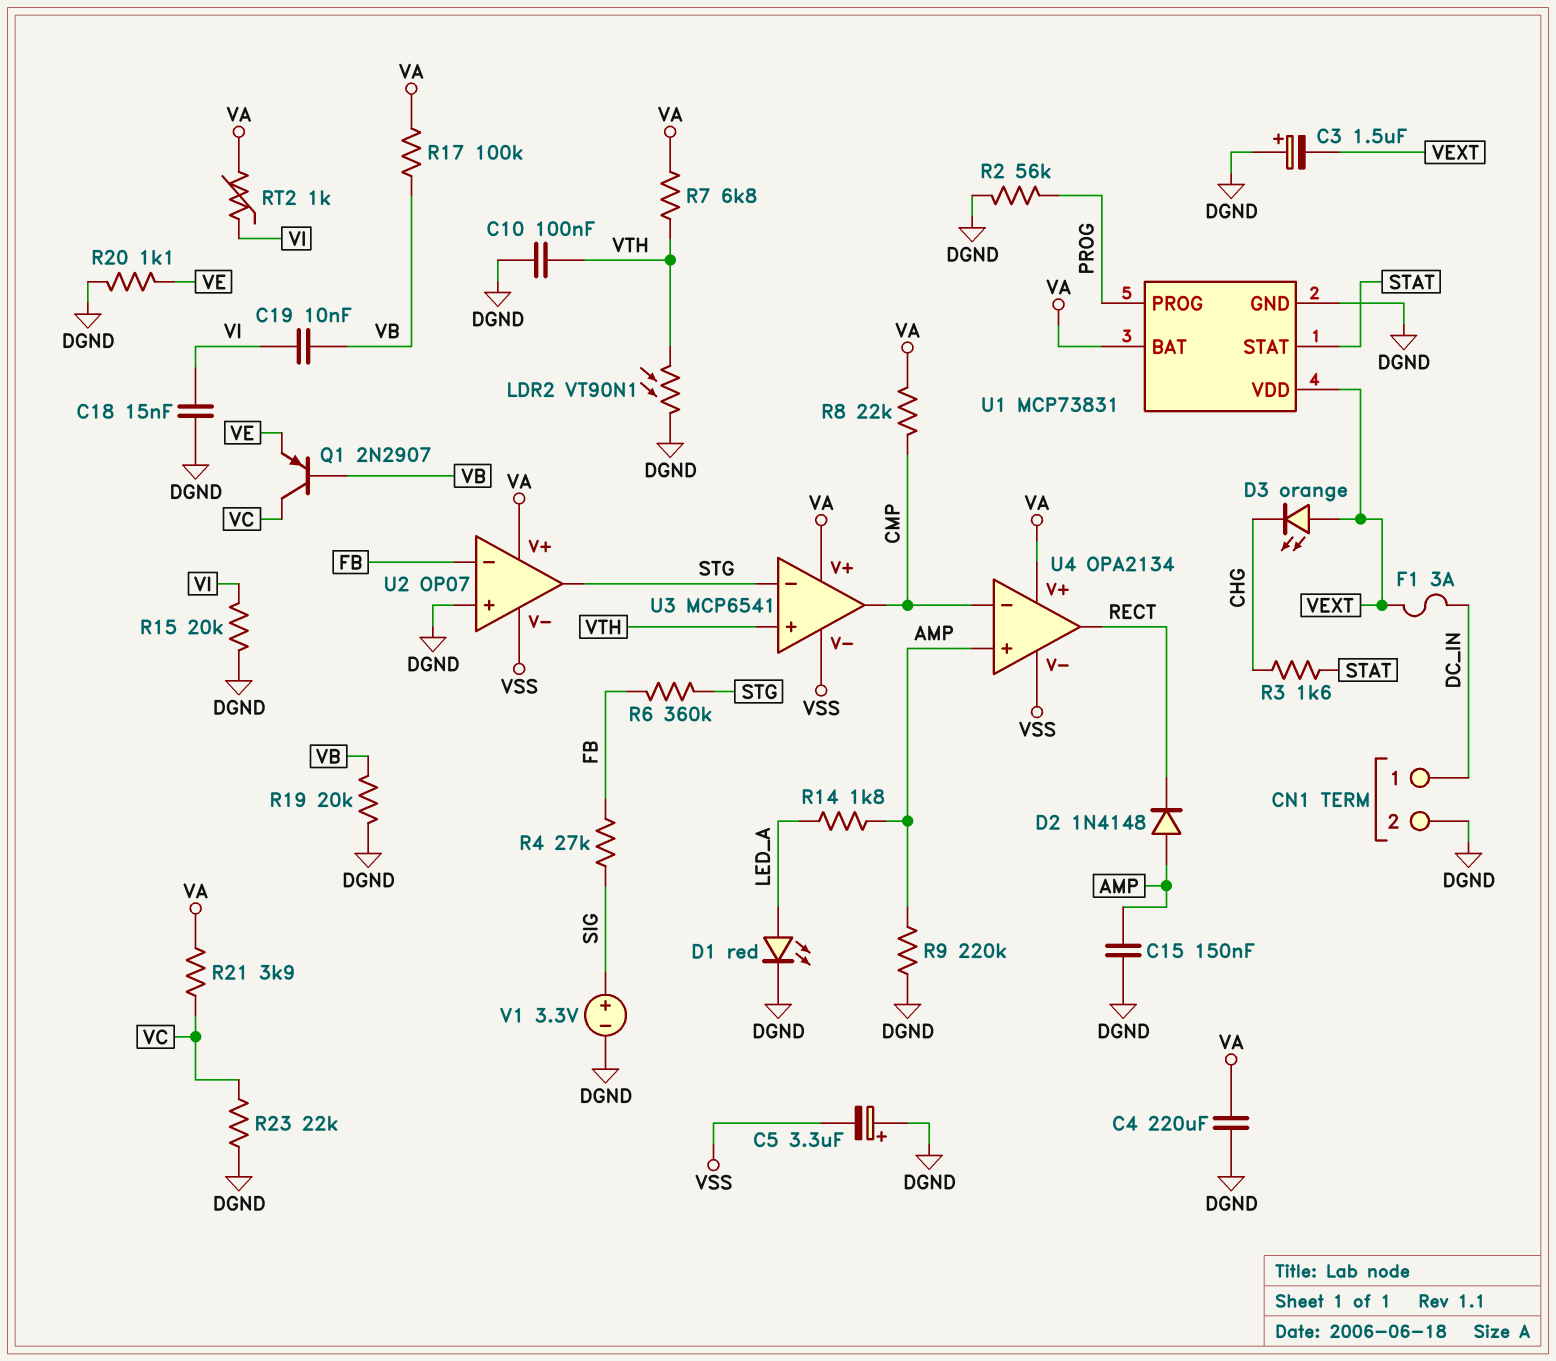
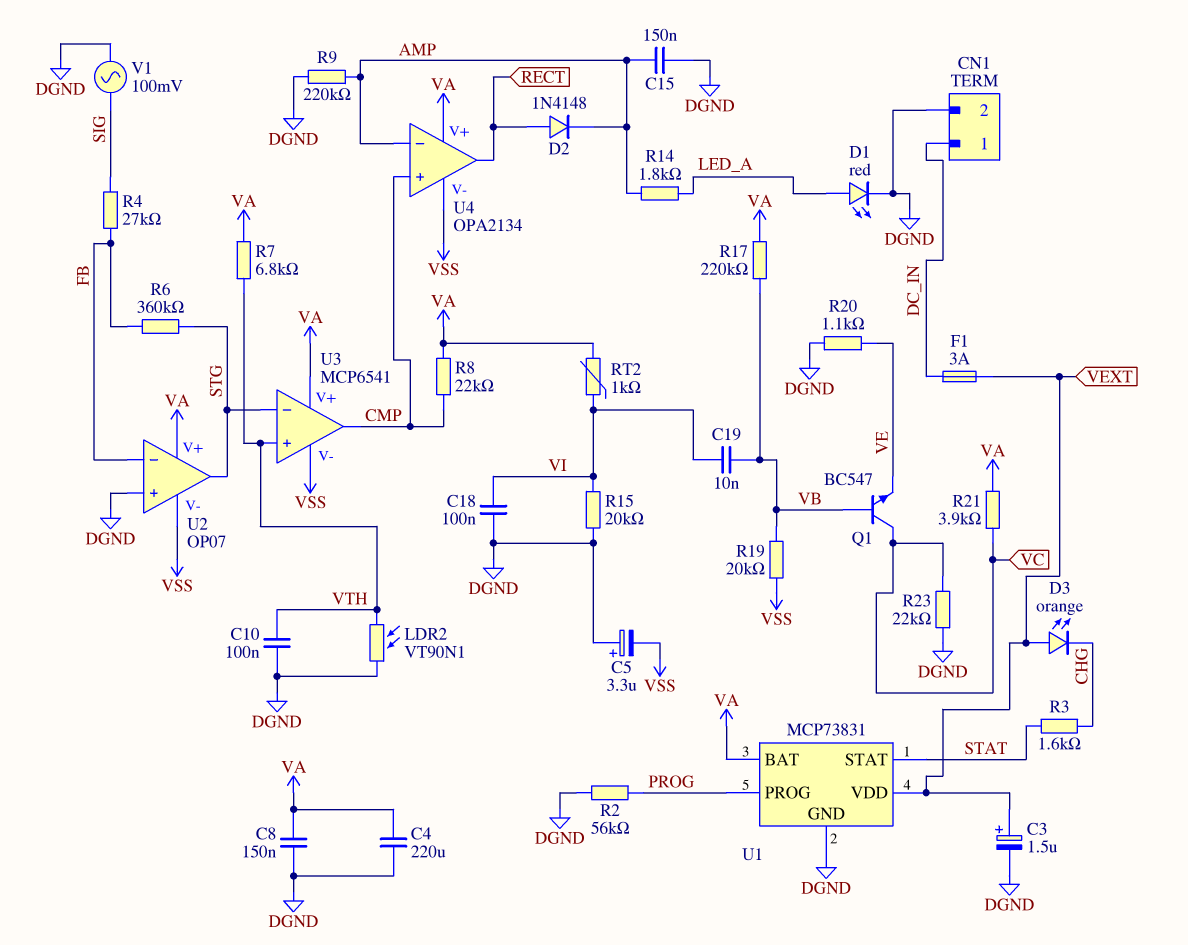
C3: 1.5uF (plus DGND, minus VEXT) -> 1.5uF (plus VEXT, minus DGND)
C8: none -> 150nF (DGND, VA)
C18: 15nF (DGND, VI) -> 100nF (DGND, VI)
D2: diode 1N4148 (A AMP, K RECT) -> diode 1N4148 (A RECT, K AMP)
Q1: PNP 2N2907 (B VB, C VC, E VE) -> NPN BC547 (B VB, C VC, E VE)
R17: 100k (VA, VB) -> 220k (VA, VB)
R19: 20k (DGND, VB) -> 20k (VB, VSS)
U4 pin in+: AMP -> CMP
U4 pin in-: CMP -> AMP
V1: 3.3V (plus SIG, minus DGND) -> AC 100mV (DGND, SIG)

